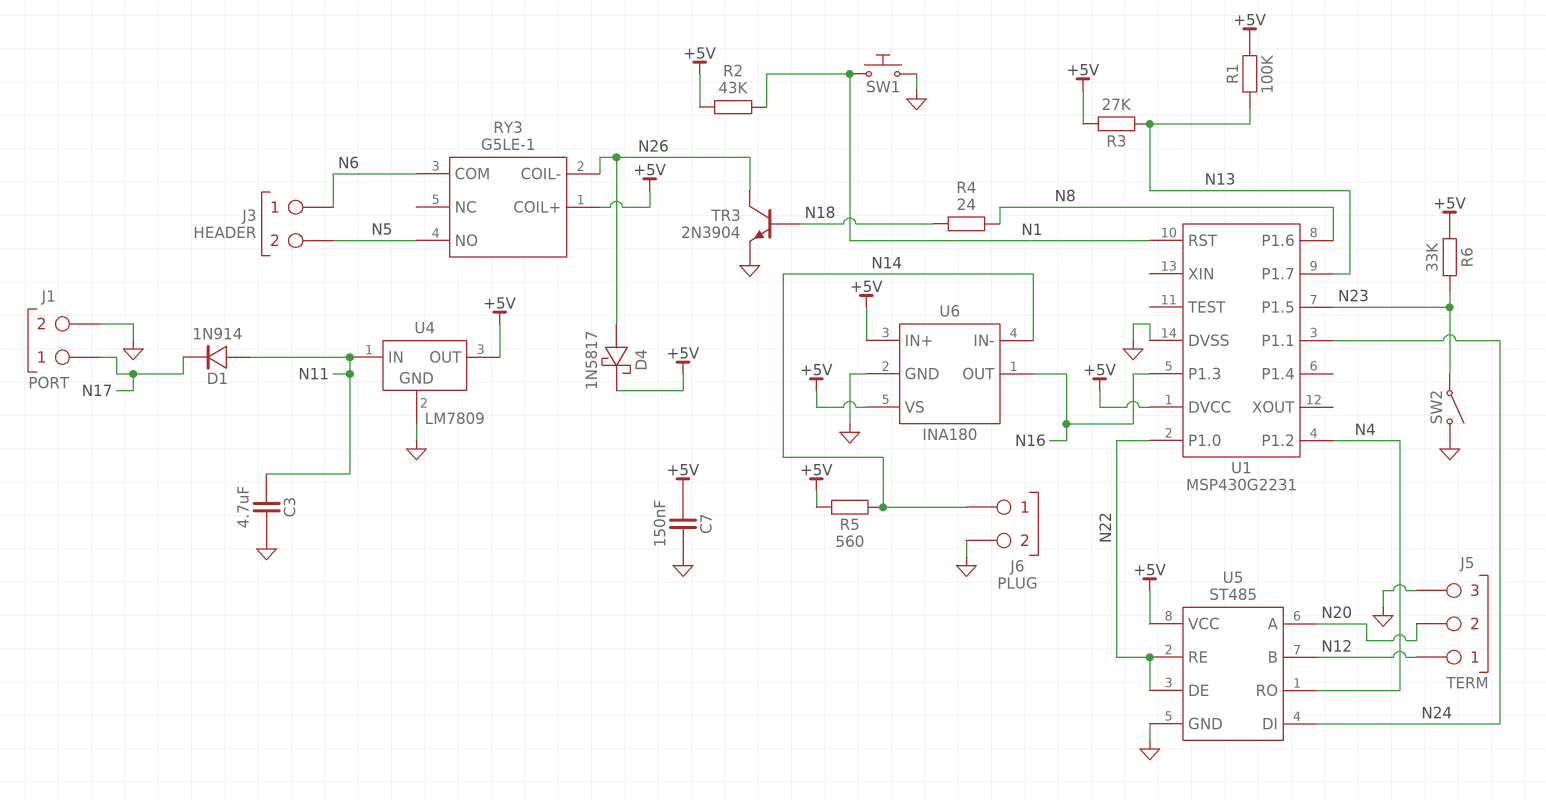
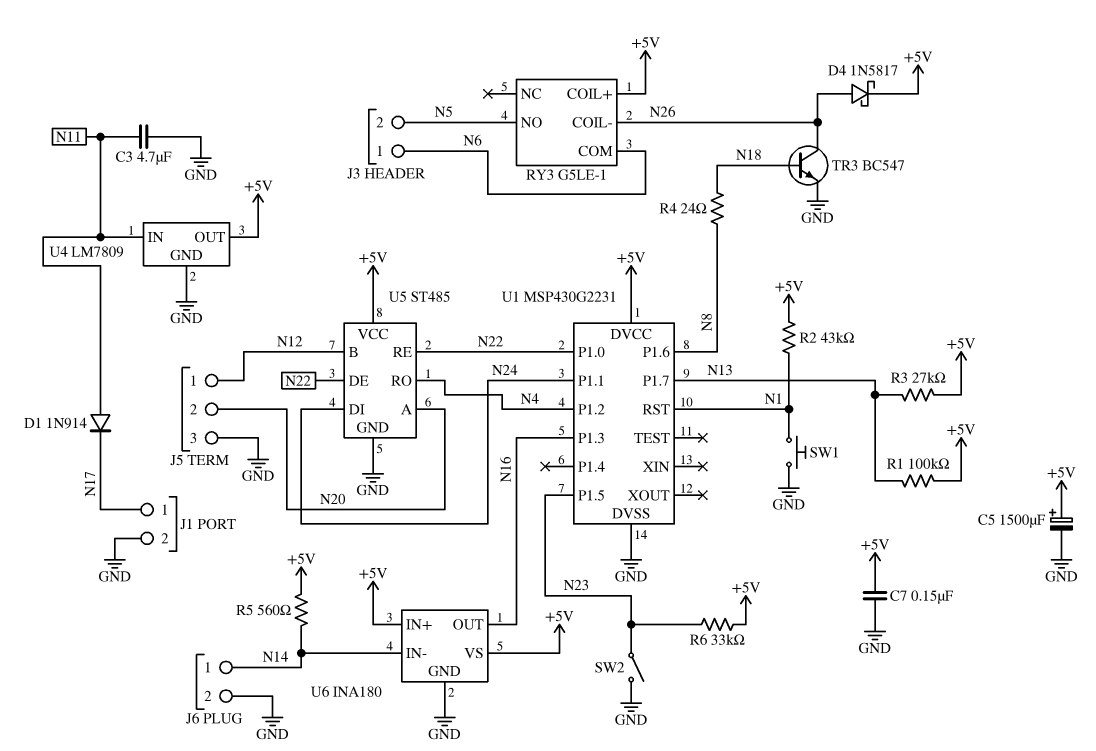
C5: none -> 1500uF (plus +5V, minus GND)
TR3: NPN 2N3904 (B N18, C N26, E GND) -> NPN BC547 (B N18, C N26, E GND)

